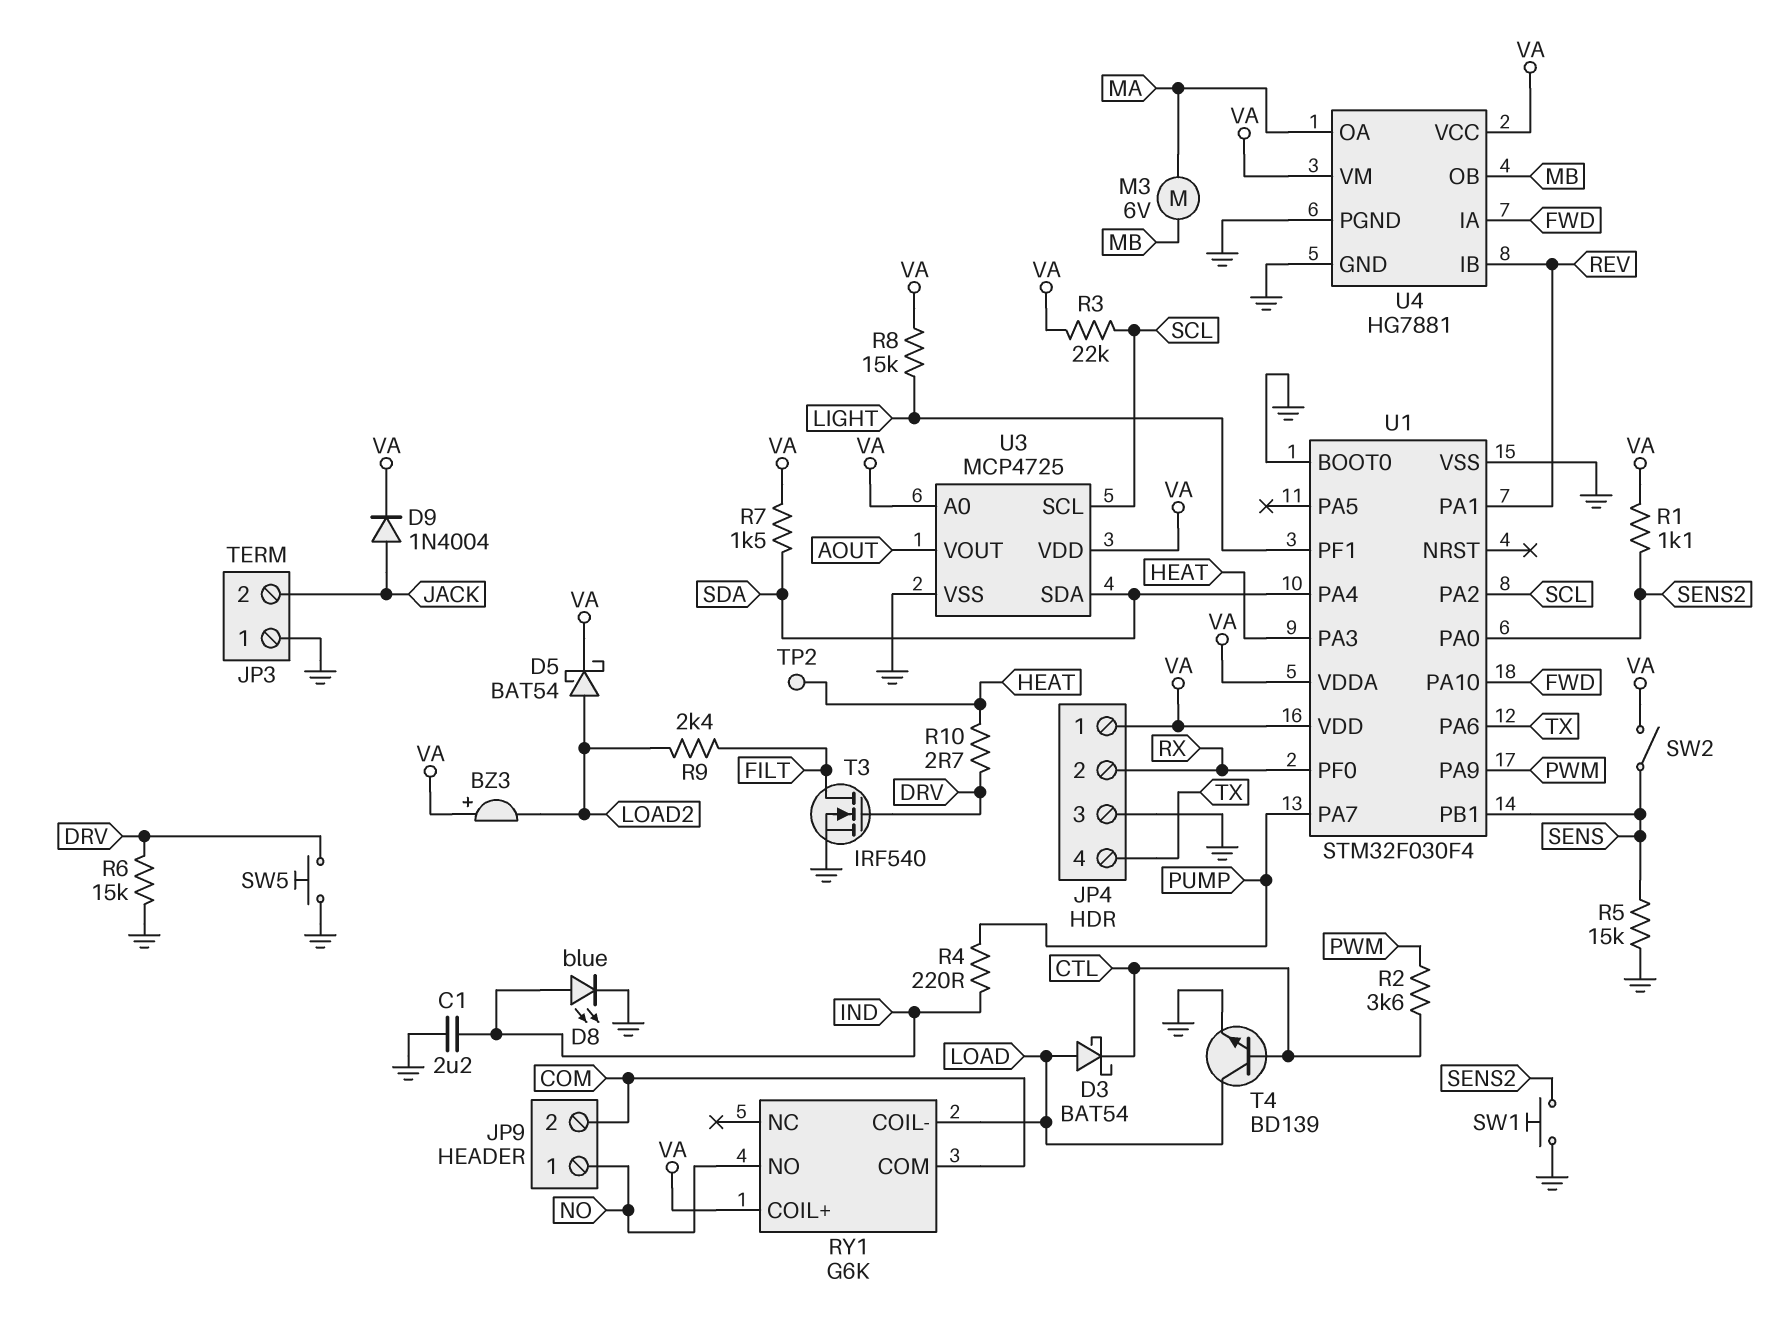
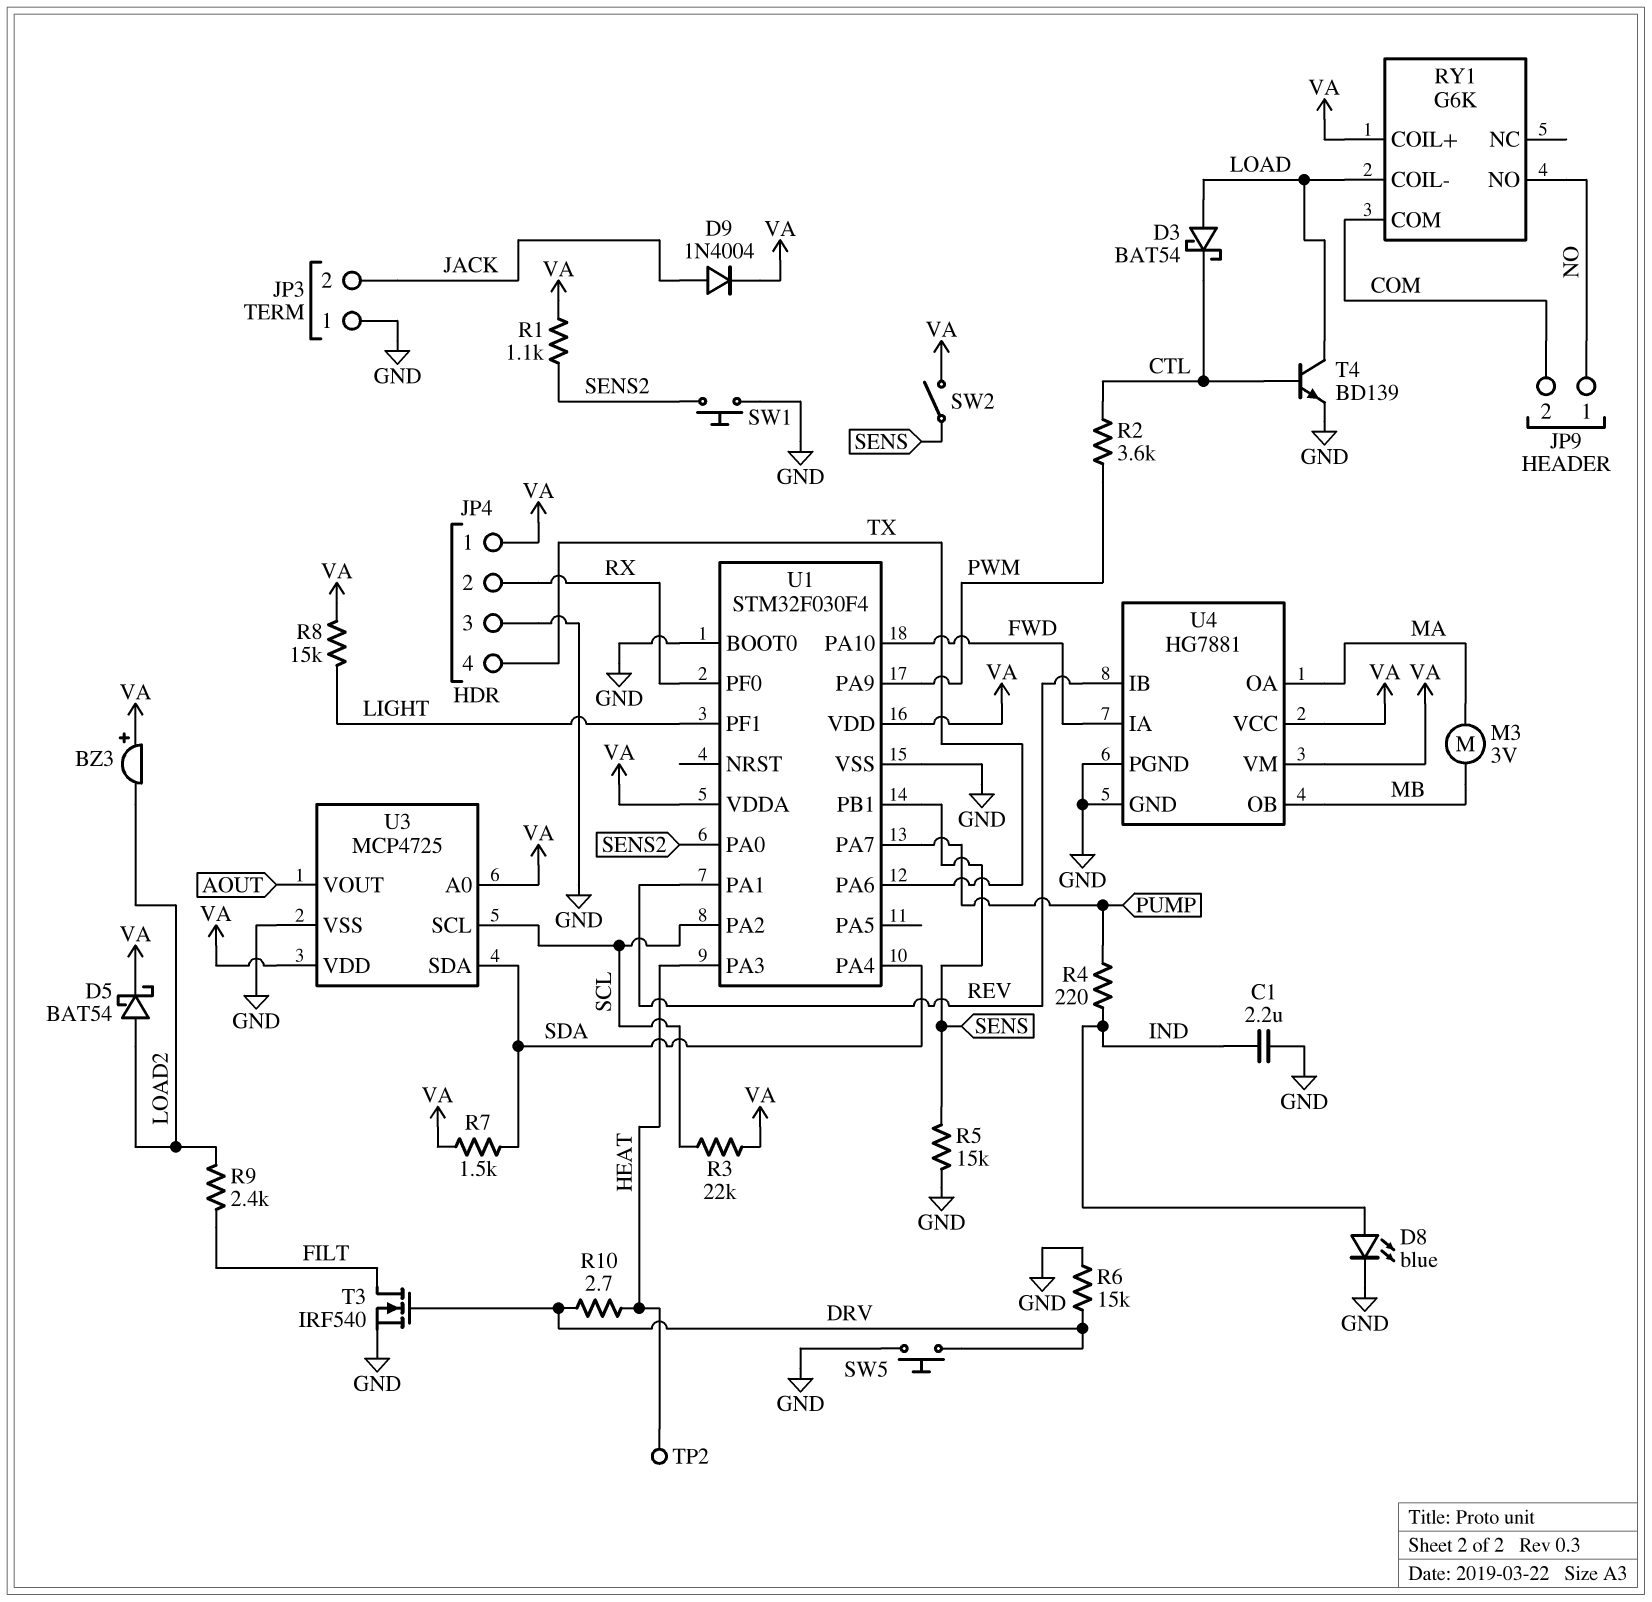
M3: motor 6V (MA, MB) -> motor 3V (MA, MB)

